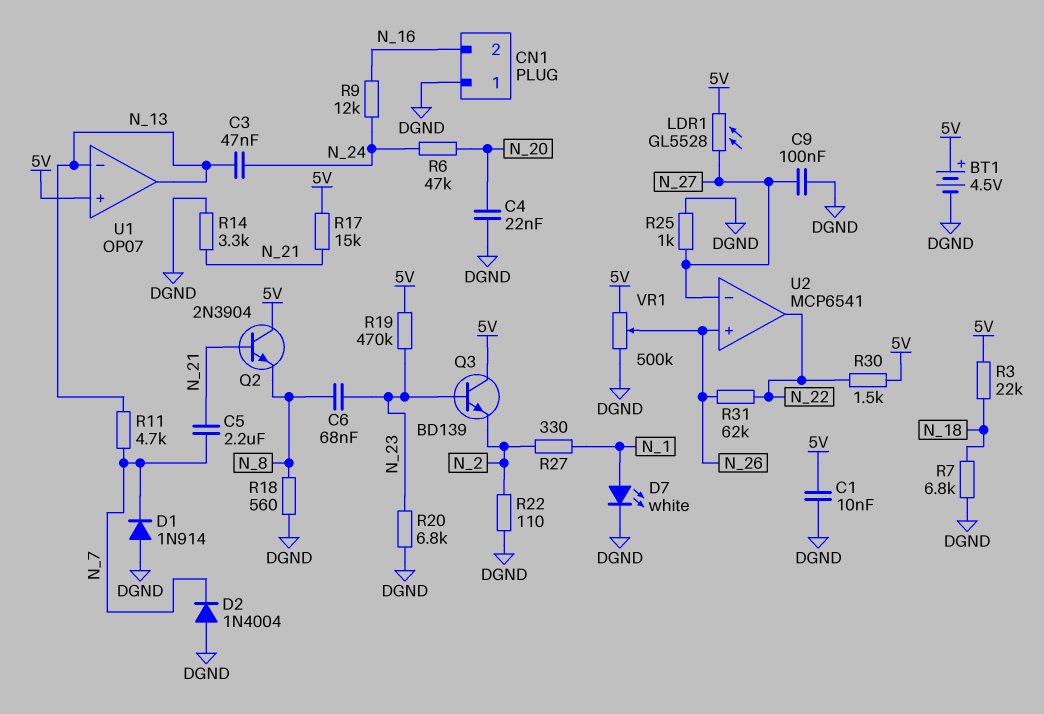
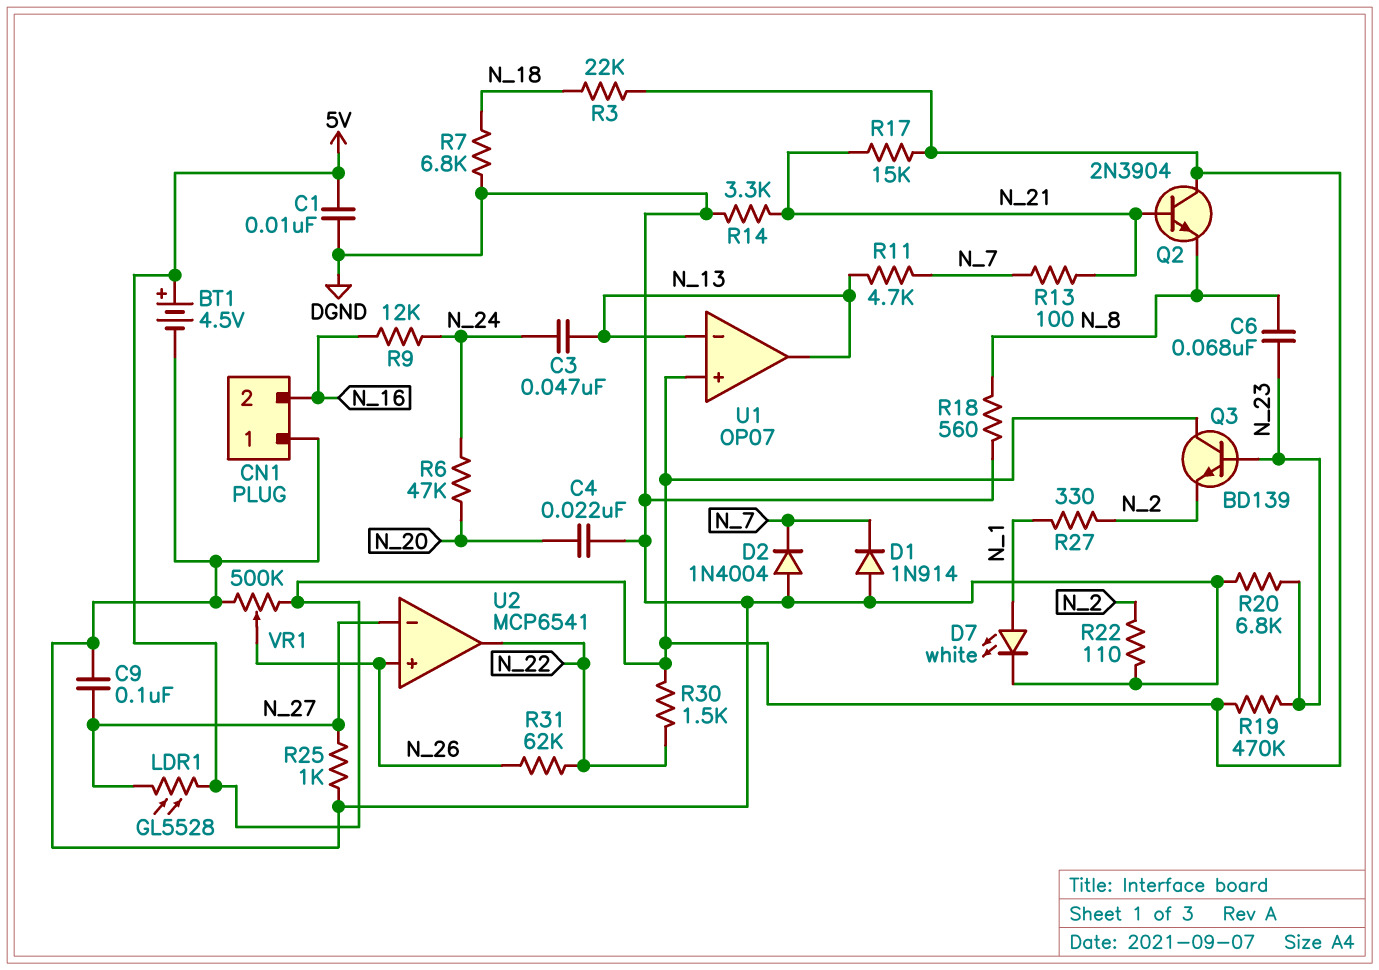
C5: 2.2uF (N_7, N_21) -> none
R13: none -> 100 (N_7, N_21)

